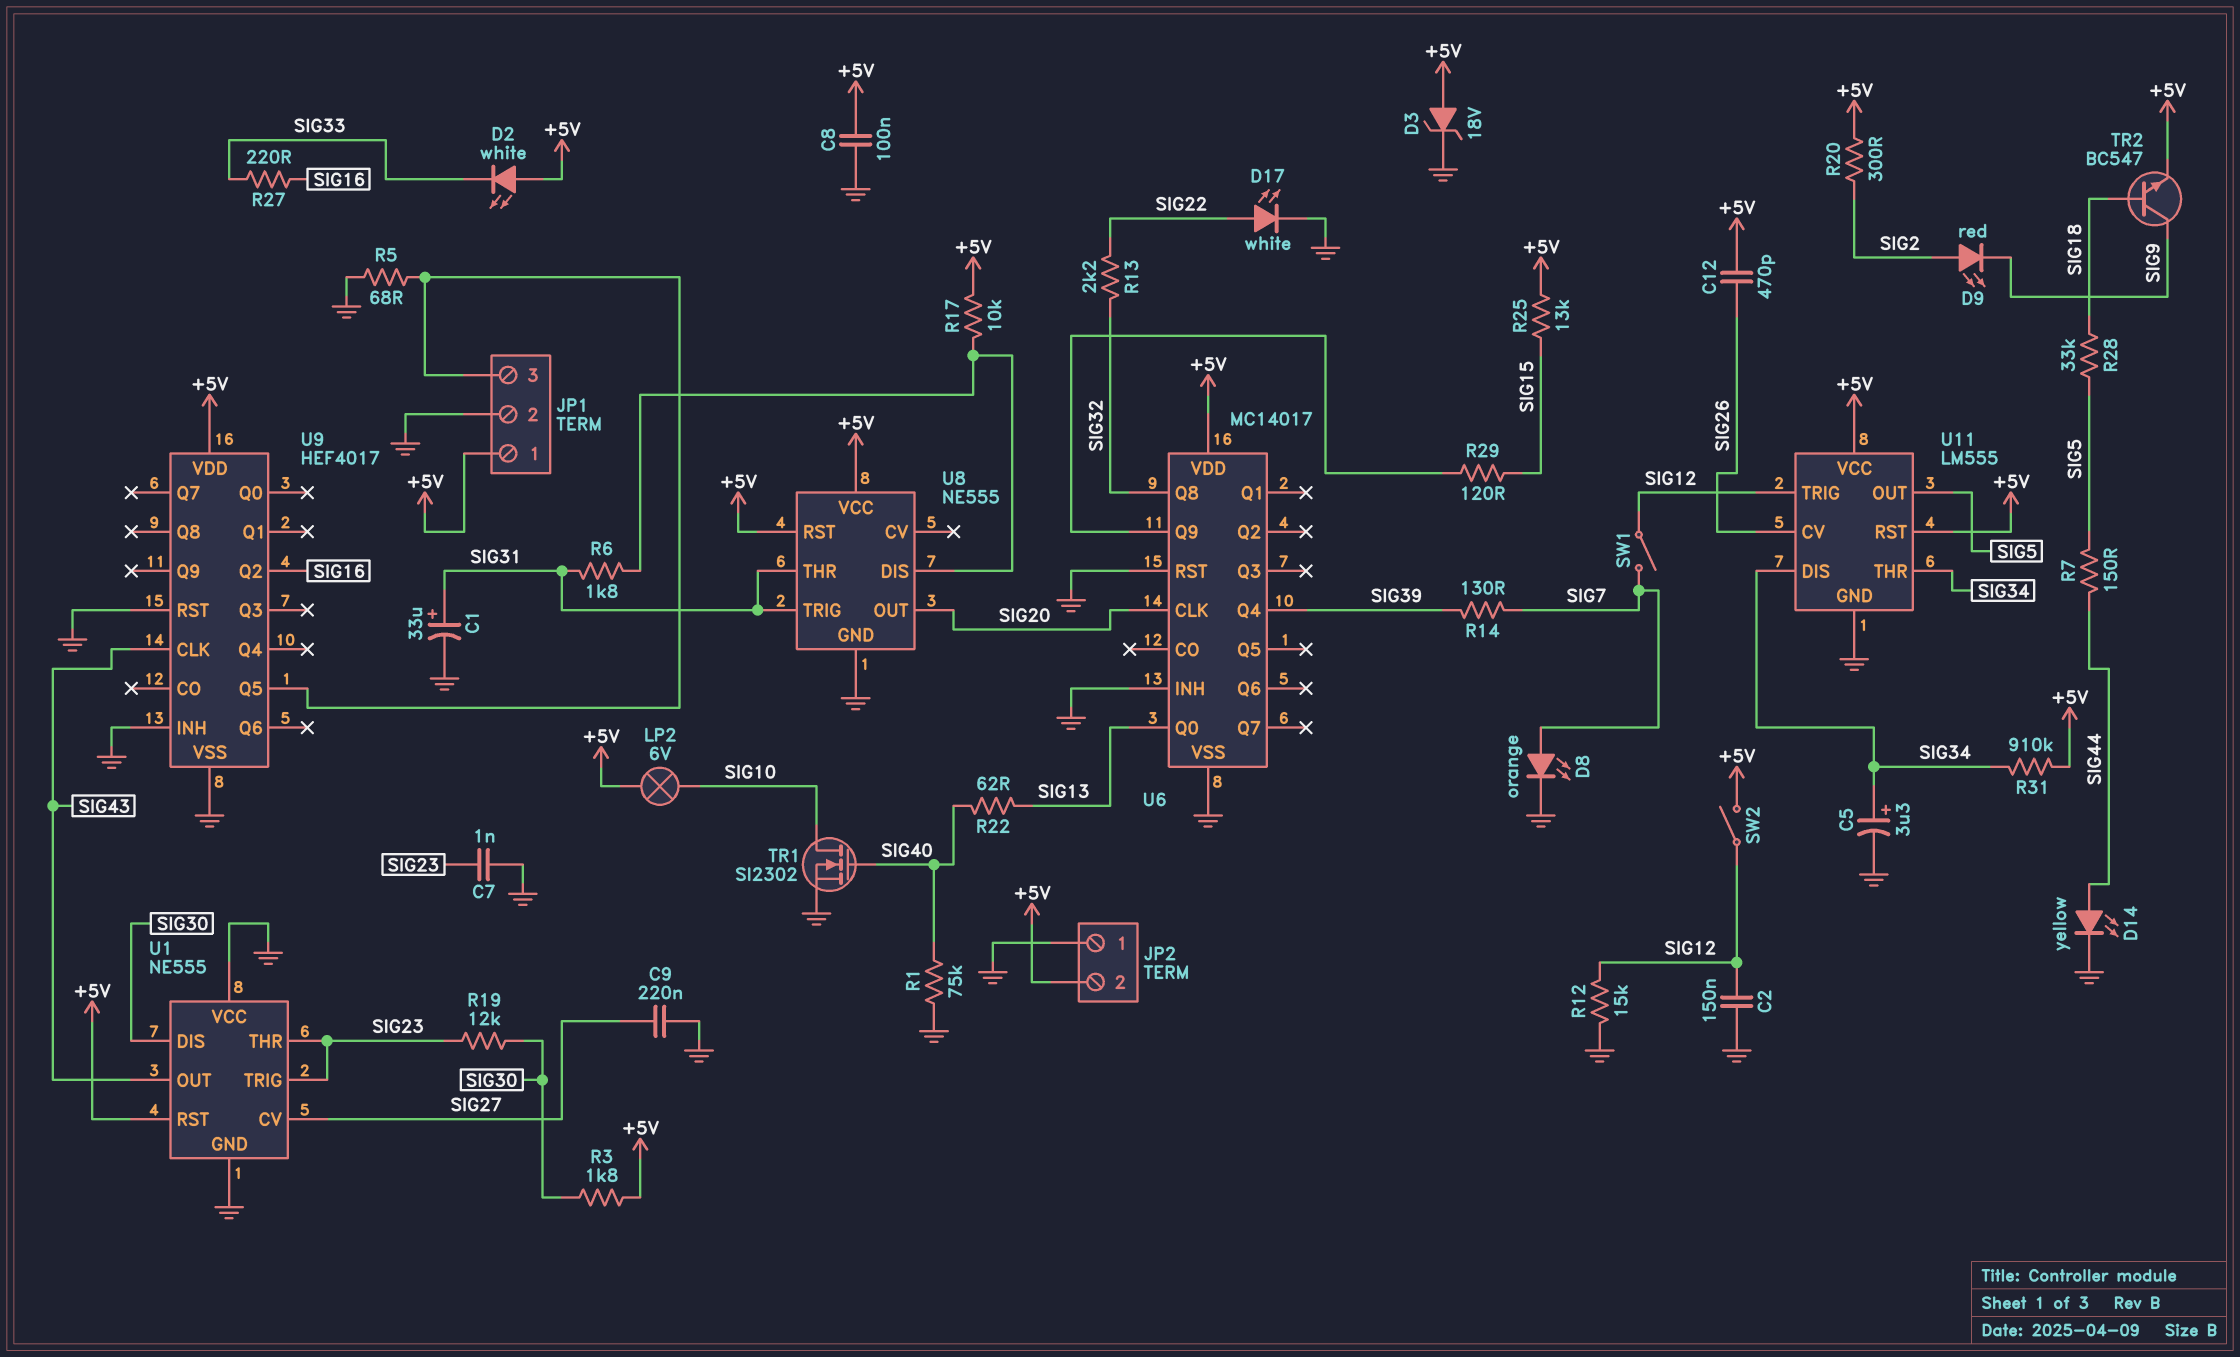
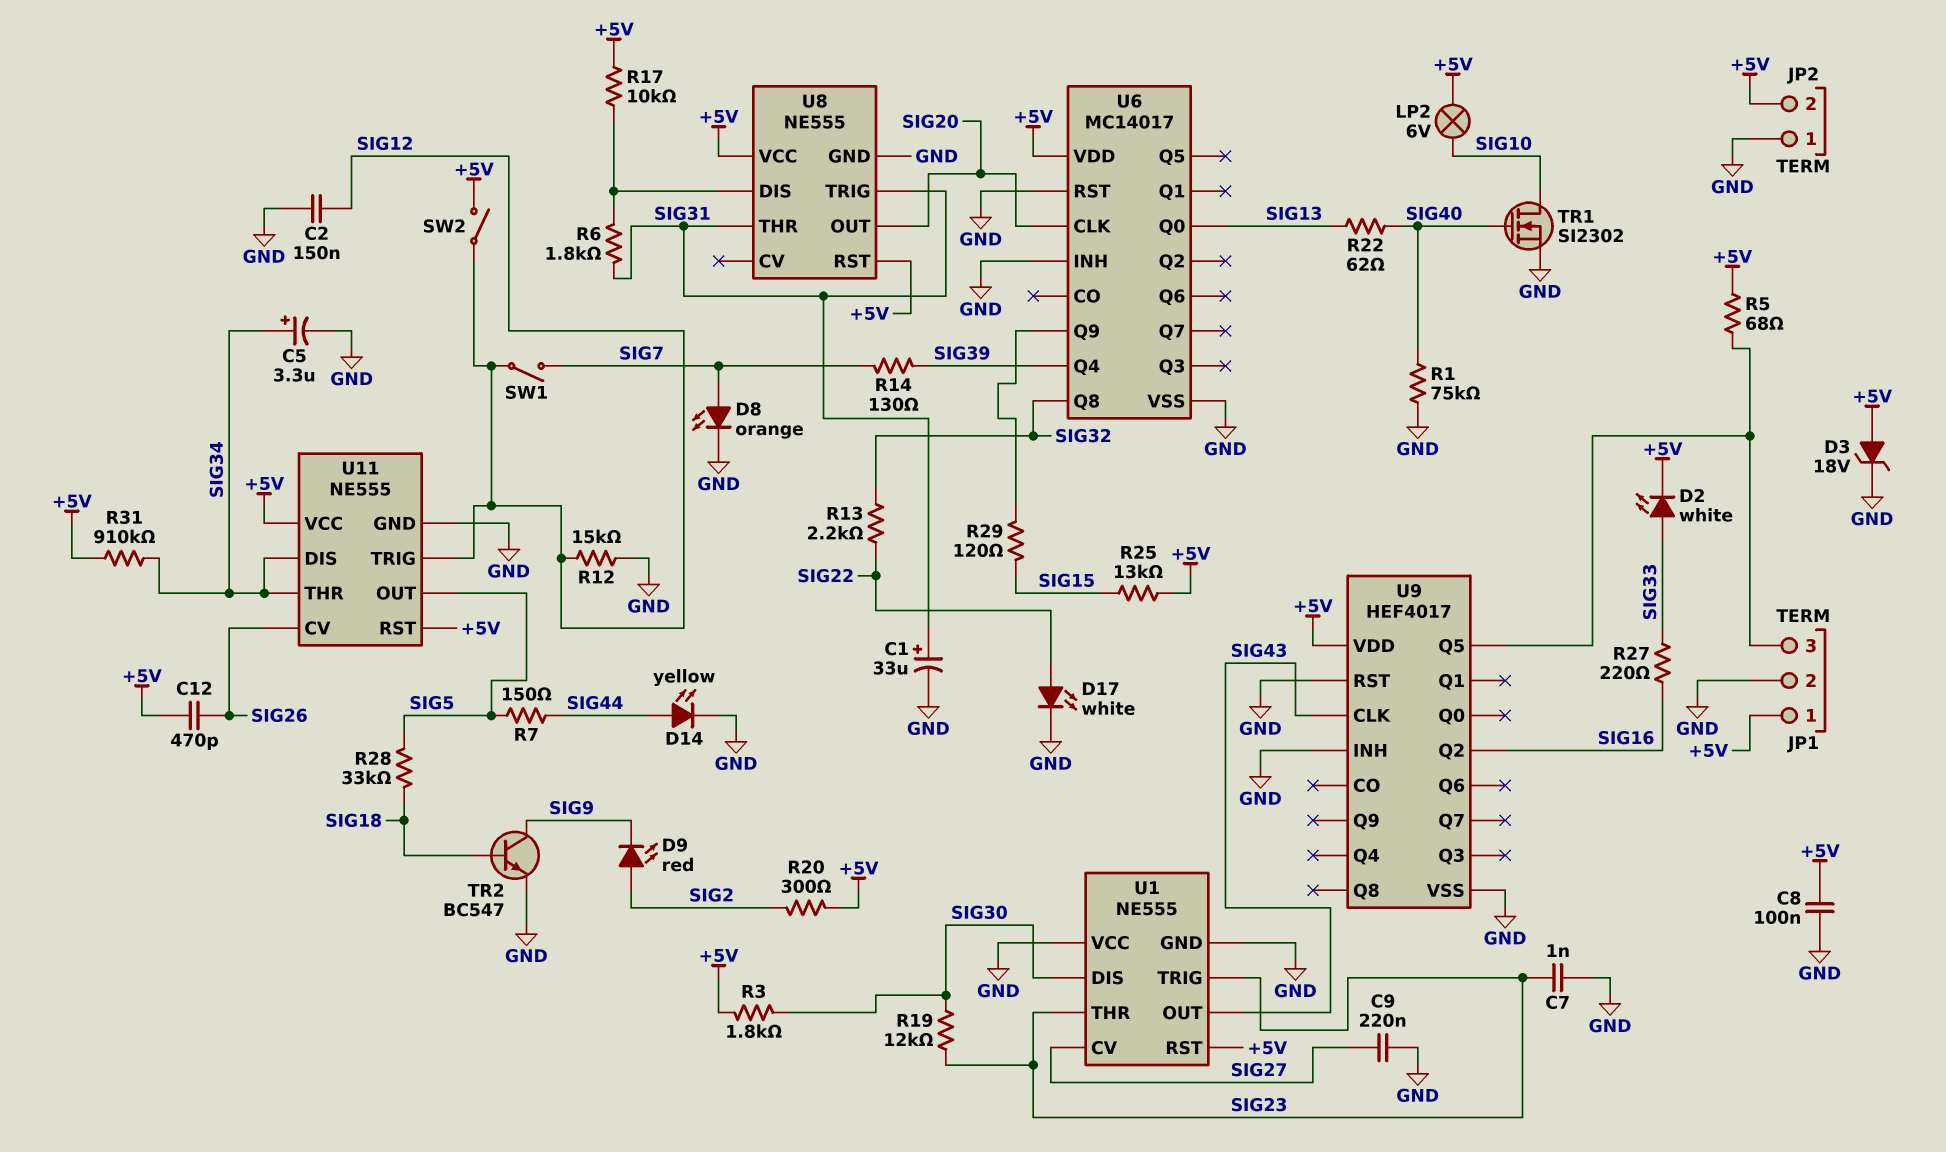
D2: LED white (A +5V, K SIG33) -> LED white (A SIG33, K +5V)
R5: 68 (GND, JP1/3) -> 68 (+5V, JP1/3)
TR2: NPN BC547 (B SIG18, C SIG9, E +5V) -> NPN BC547 (B SIG18, C SIG9, E GND)
U11: LM555 -> NE555

